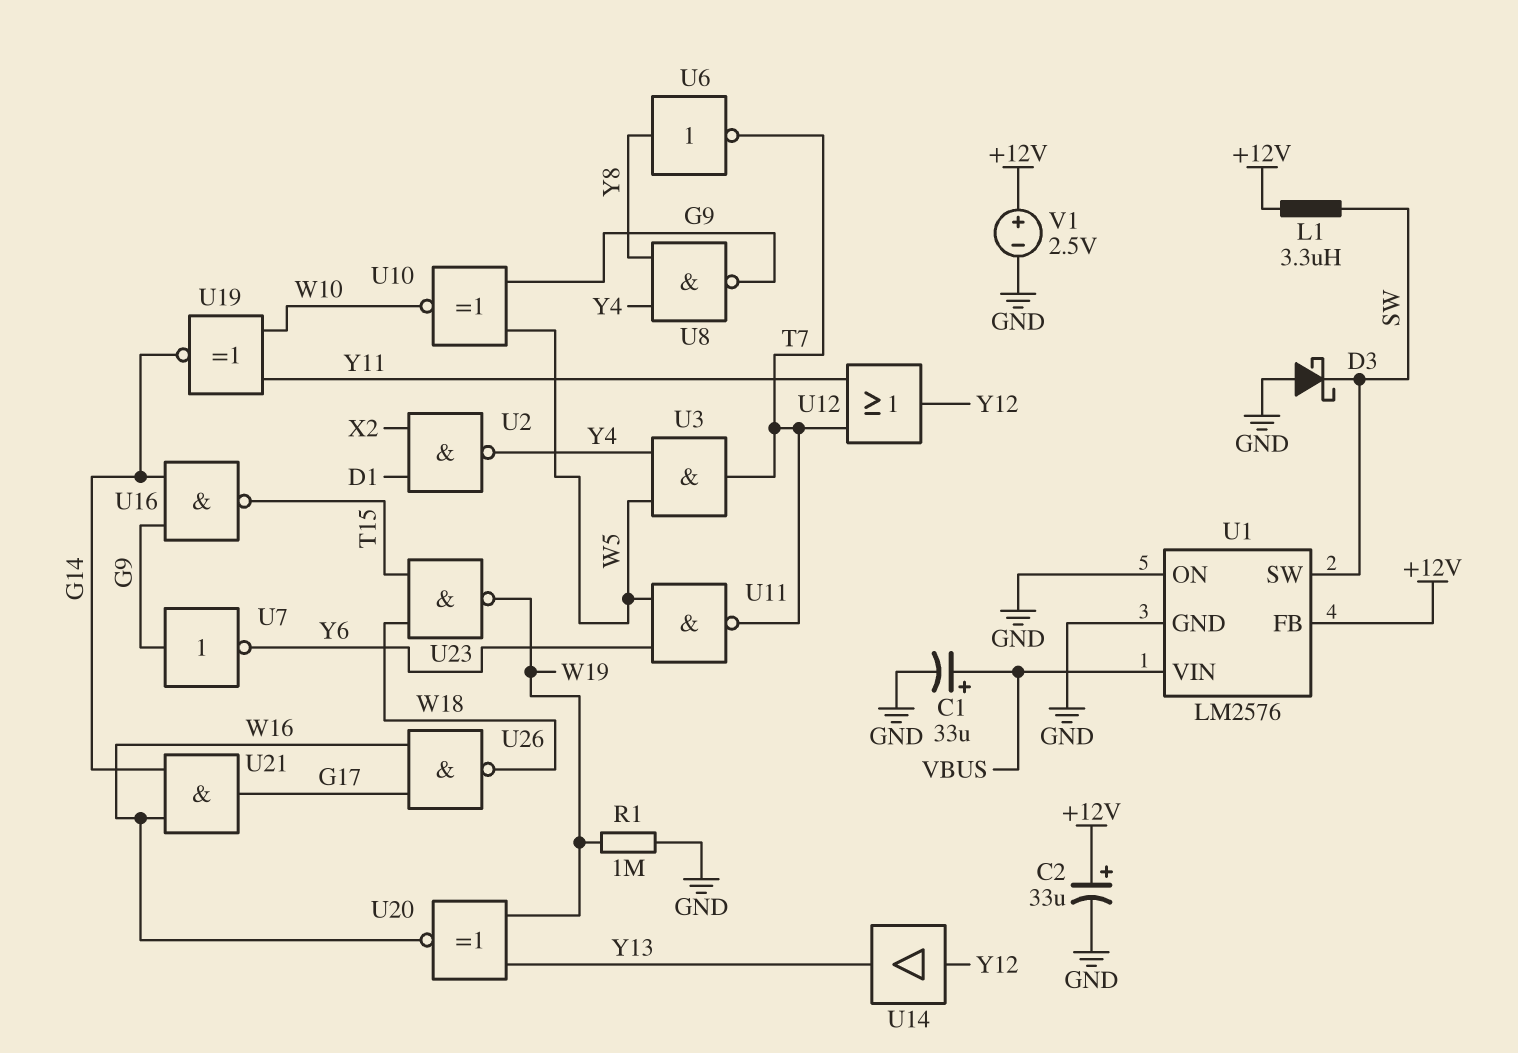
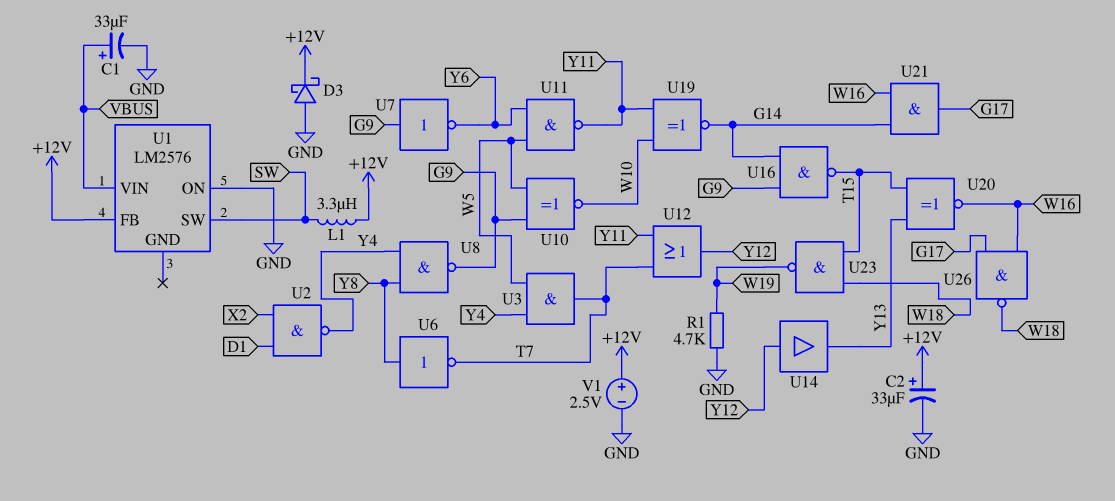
D3: schottky (A GND, K SW) -> schottky (A GND, K +12V)
R1: 1M (GND, W19) -> 4.7k (GND, W19)
U1 pin GND: GND -> none
U11: NAND (in W5, in Y6, out T7) -> NAND (in W5, in Y6, out Y11)
U20: XNOR (in W19, in Y13, out W16) -> XNOR (in T15, in Y13, out W16)

